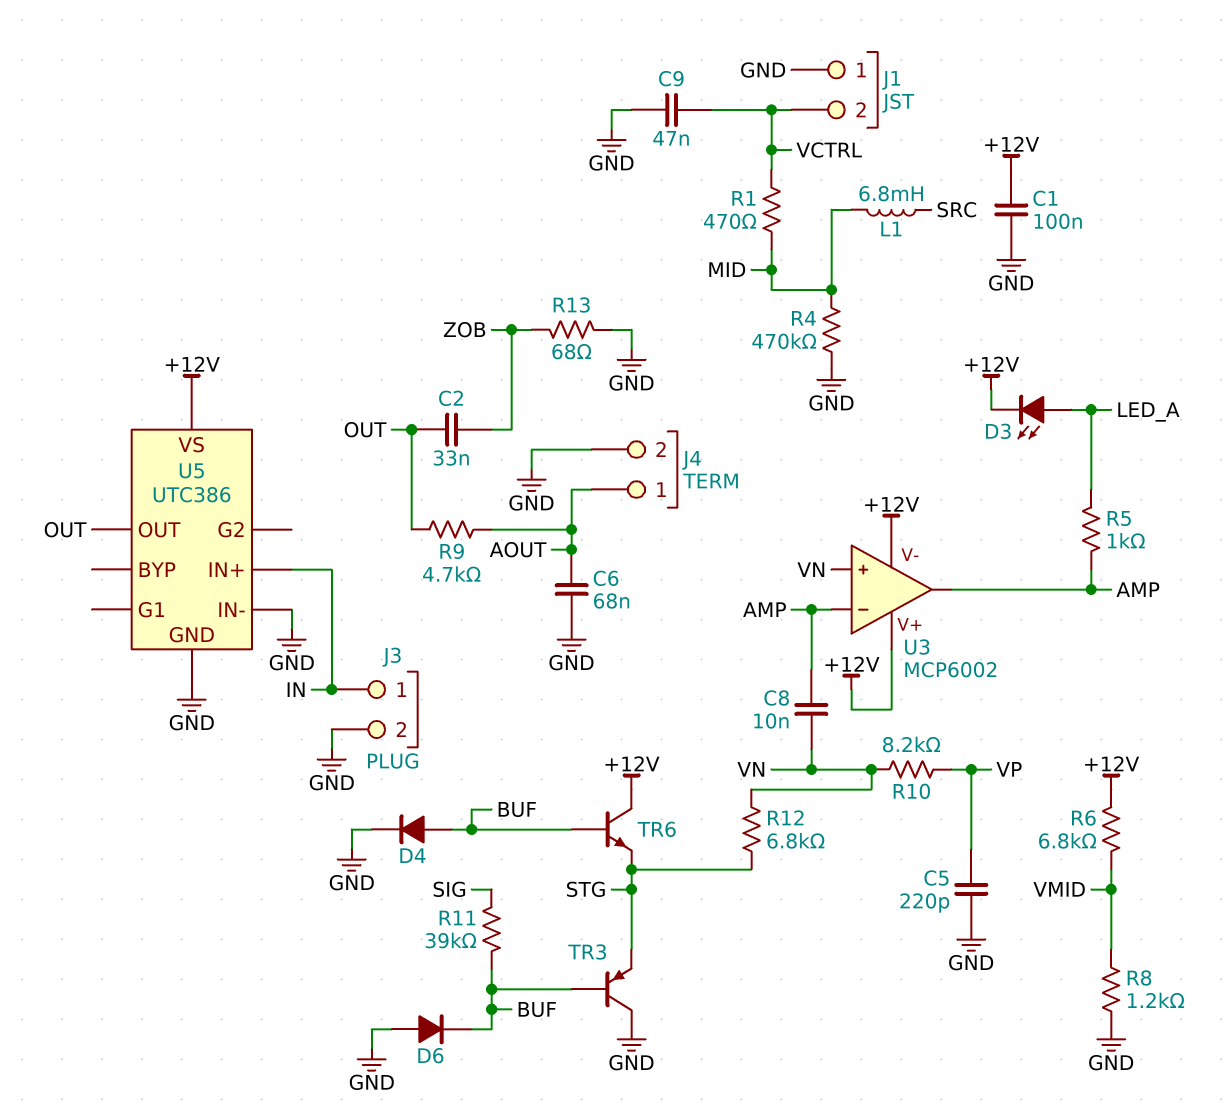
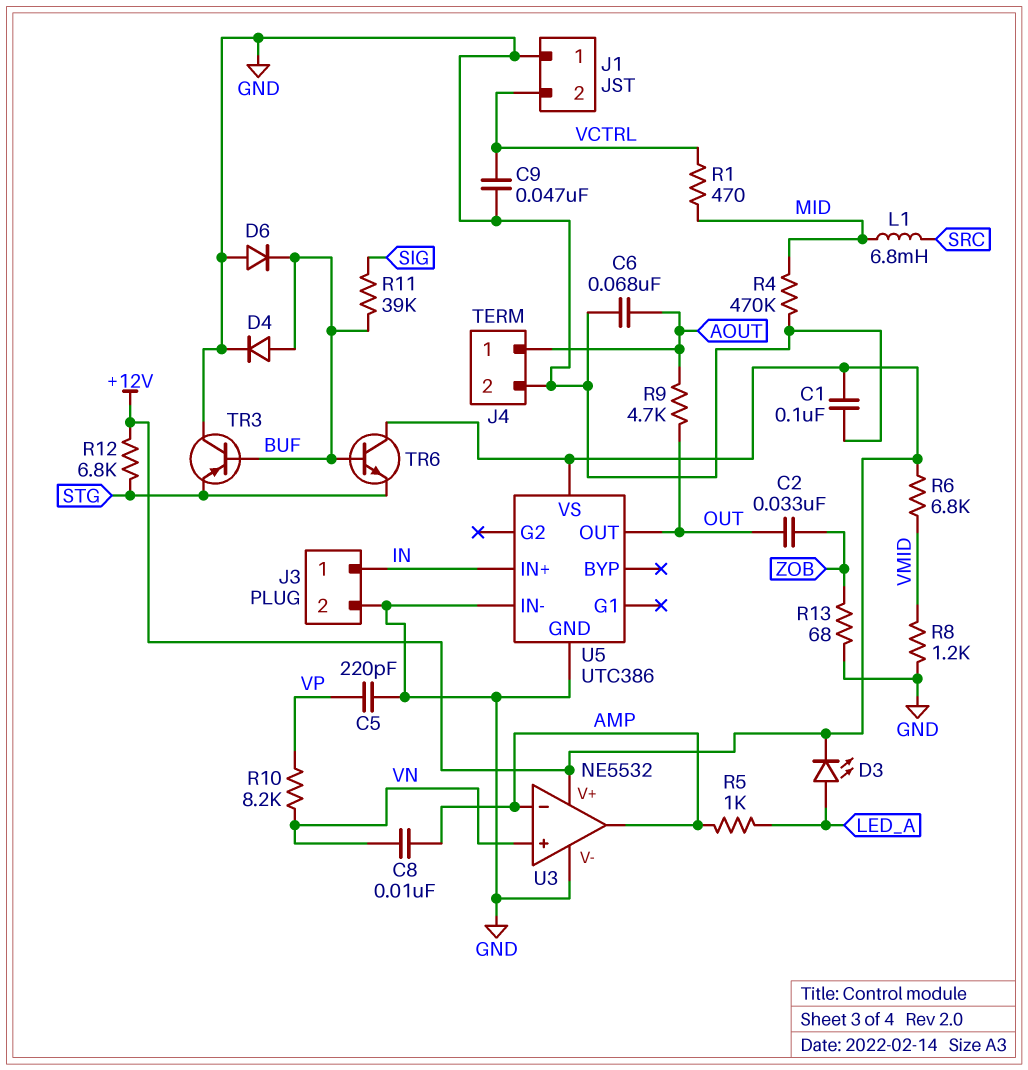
R12: 6.8k (STG, VN) -> 6.8k (+12V, STG)
U3: MCP6002 -> NE5532
U3 pin V-: +12V -> GND

